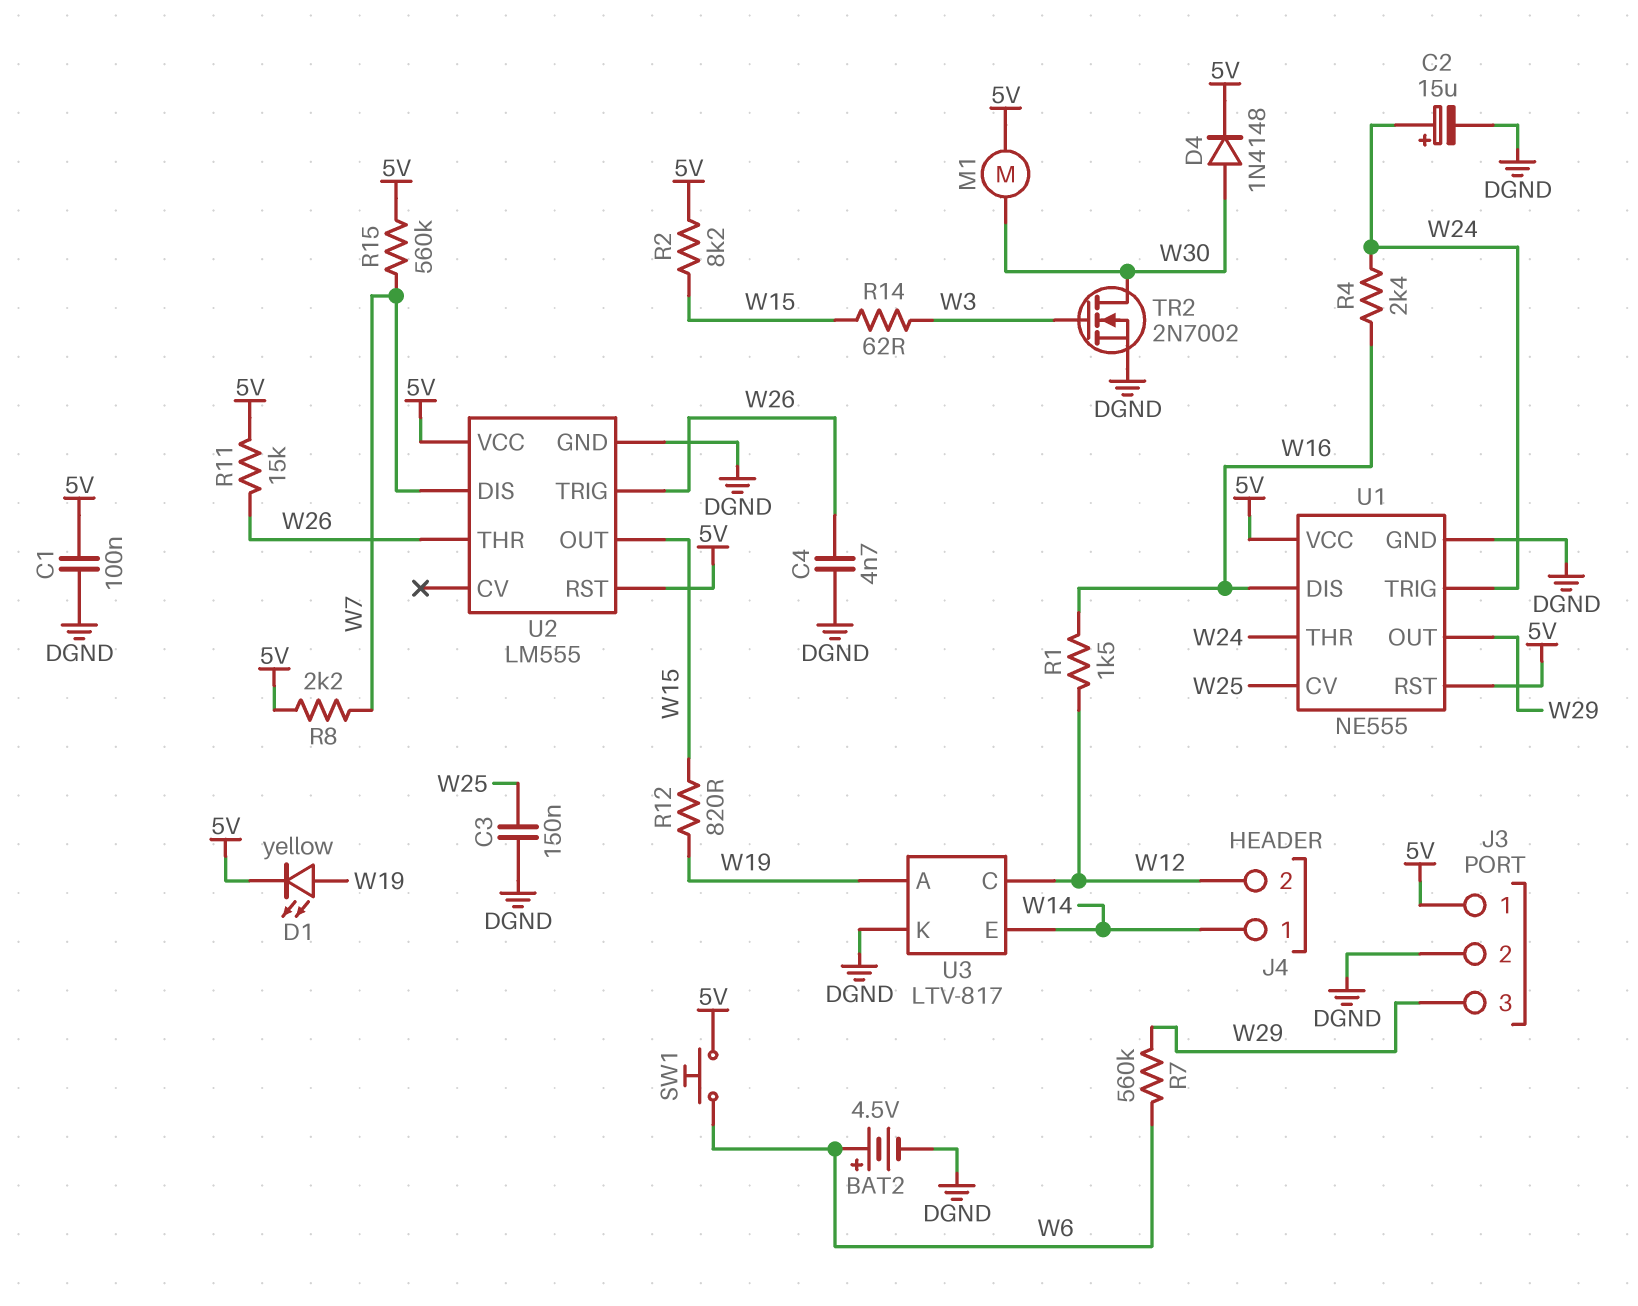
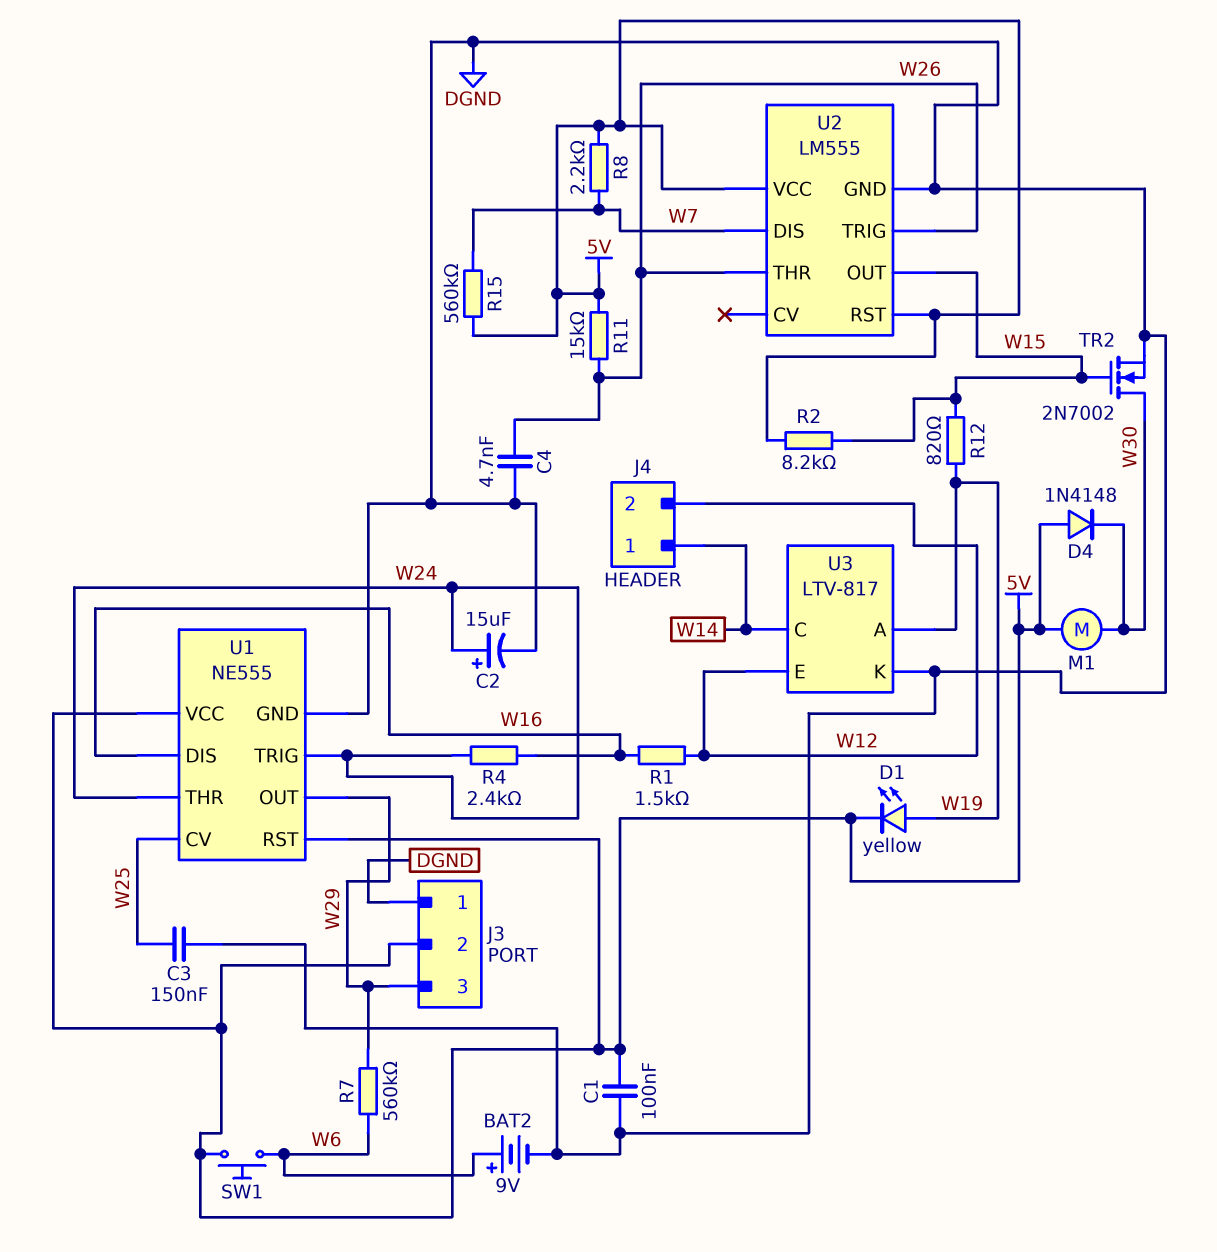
BAT2: 4.5V (plus W6, minus DGND) -> 9V (plus W6, minus DGND)
D4: diode 1N4148 (A W30, K 5V) -> diode 1N4148 (A 5V, K W30)
J3 pin 1: 5V -> DGND
J3 pin 2: DGND -> 5V
R14: 62 (W3, W15) -> none
TR2: NMOS 2N7002 (G W3, D W30, S DGND) -> NMOS 2N7002 (G W15, D W30, S DGND)
U3 pin C: W12 -> W14
U3 pin E: W14 -> W12

